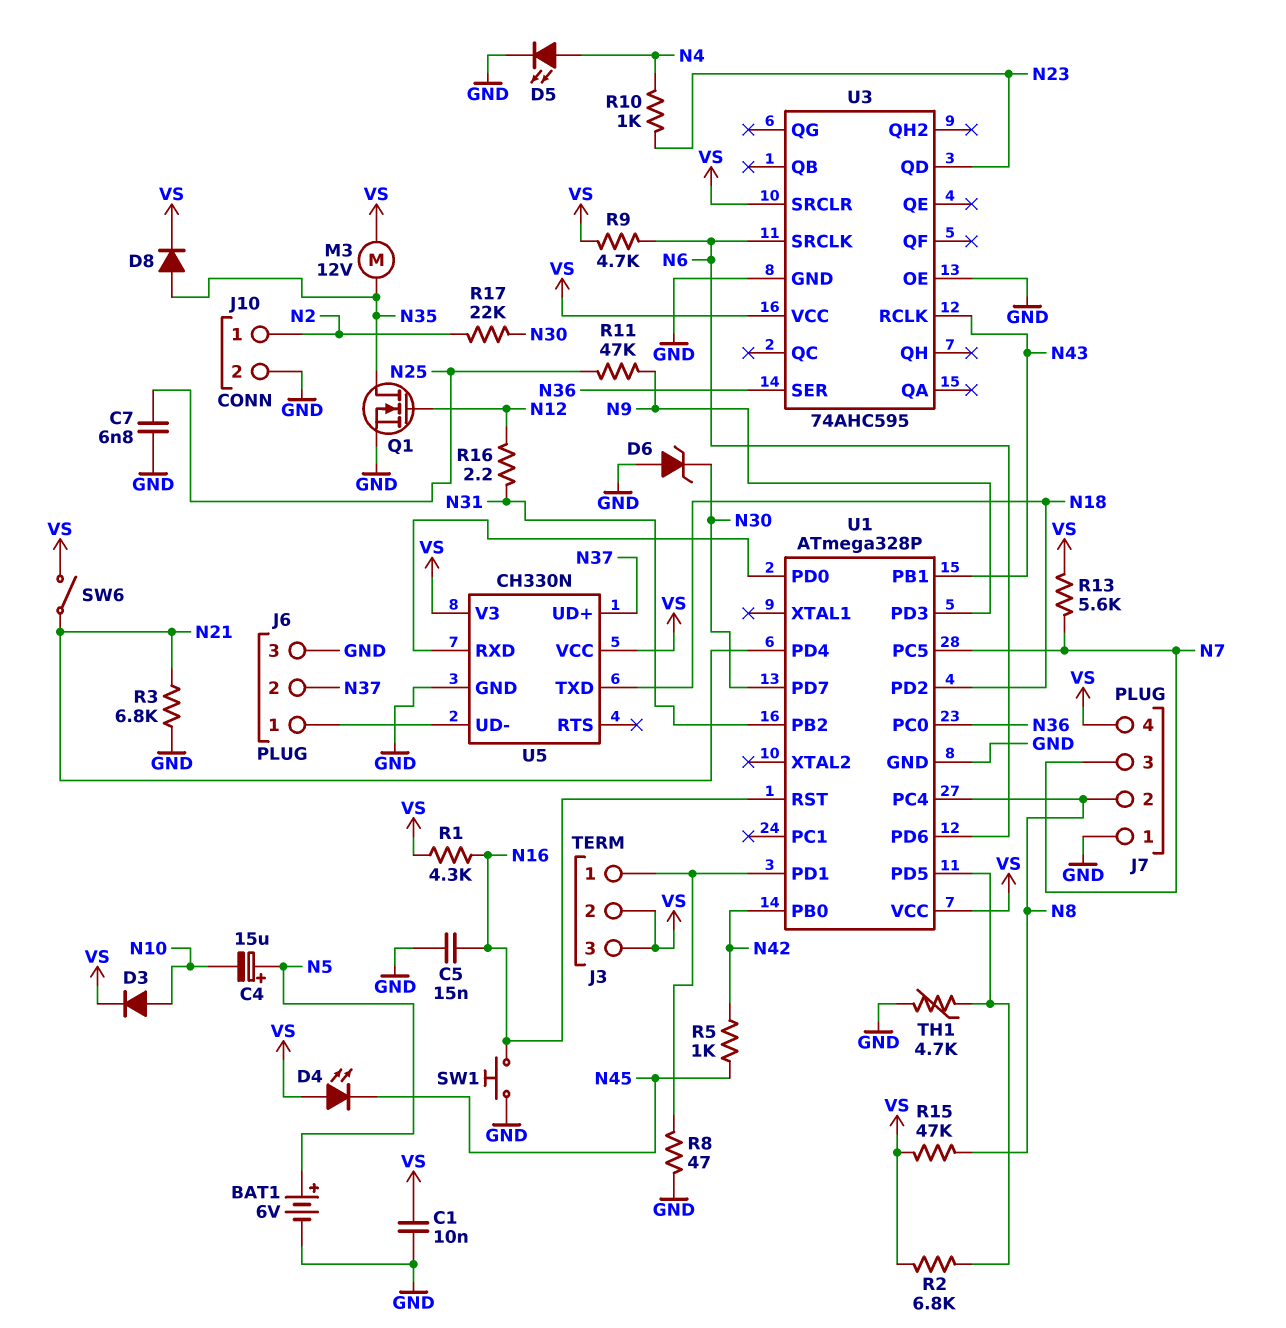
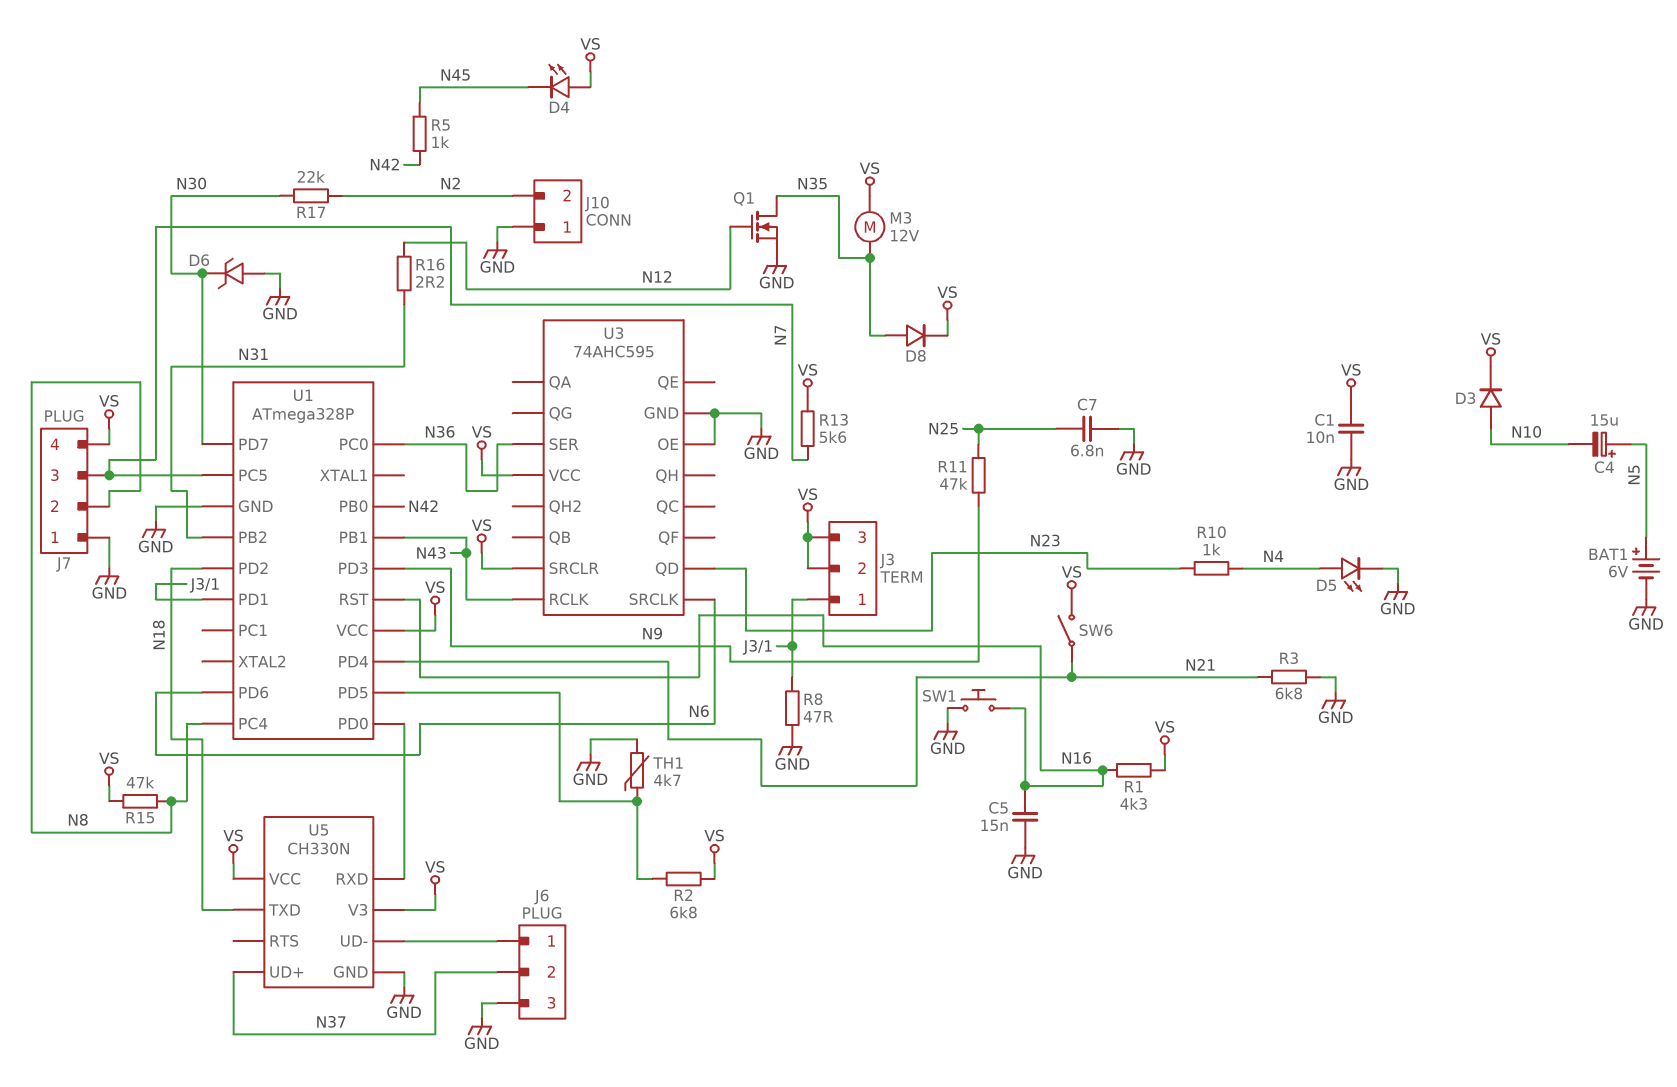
J10 pin 1: N2 -> GND
J10 pin 2: GND -> N2
R9: 4.7k (N6, VS) -> none

